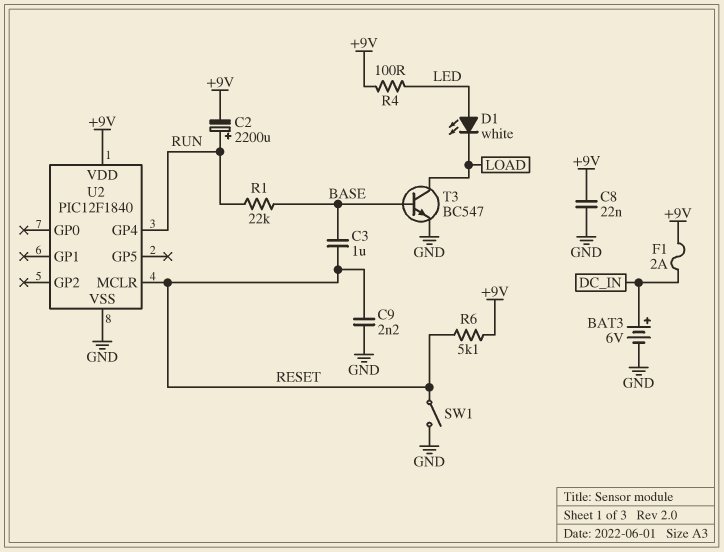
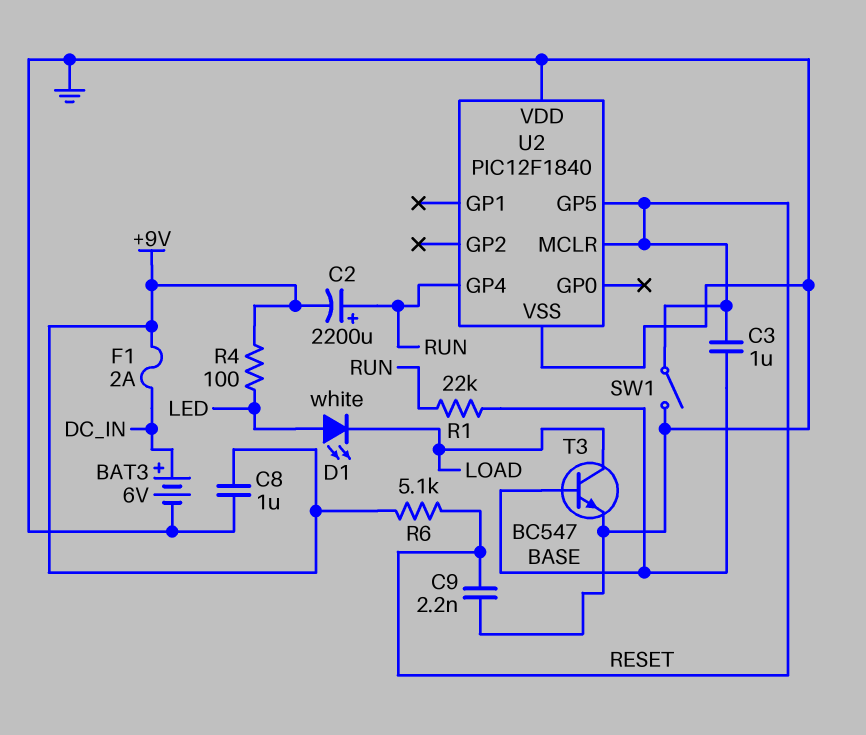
C8: 22nF (+9V, GND) -> 1uF (+9V, GND)
U2 pin GP5: none -> RESET
U2 pin VDD: +9V -> GND

